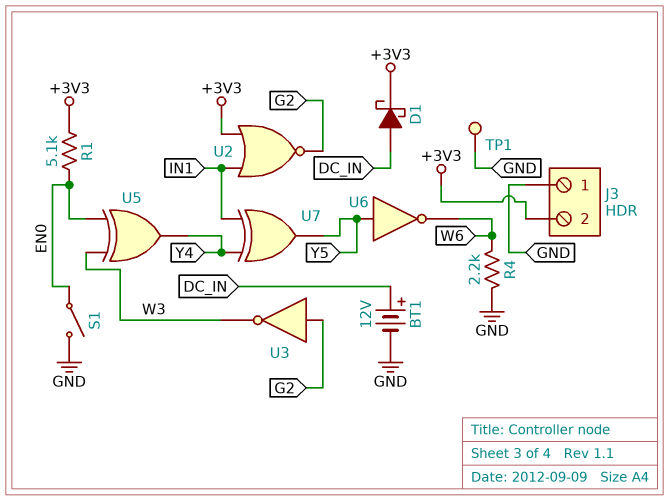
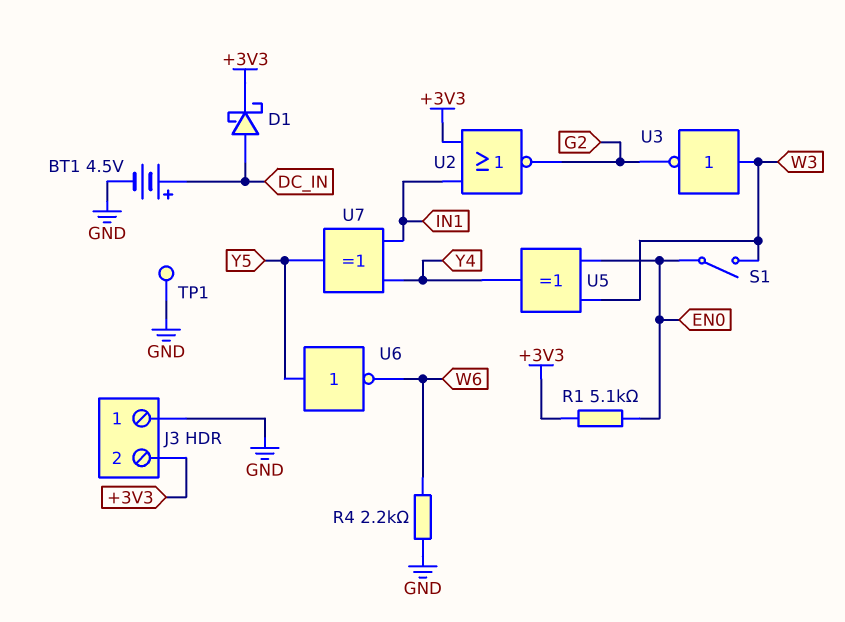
BT1: 12V (plus DC_IN, minus GND) -> 4.5V (plus DC_IN, minus GND)
S1: switch (EN0, GND) -> switch (EN0, W3)
U3: NOT (in G2, out W3) -> NOT (in W3, out G2)

